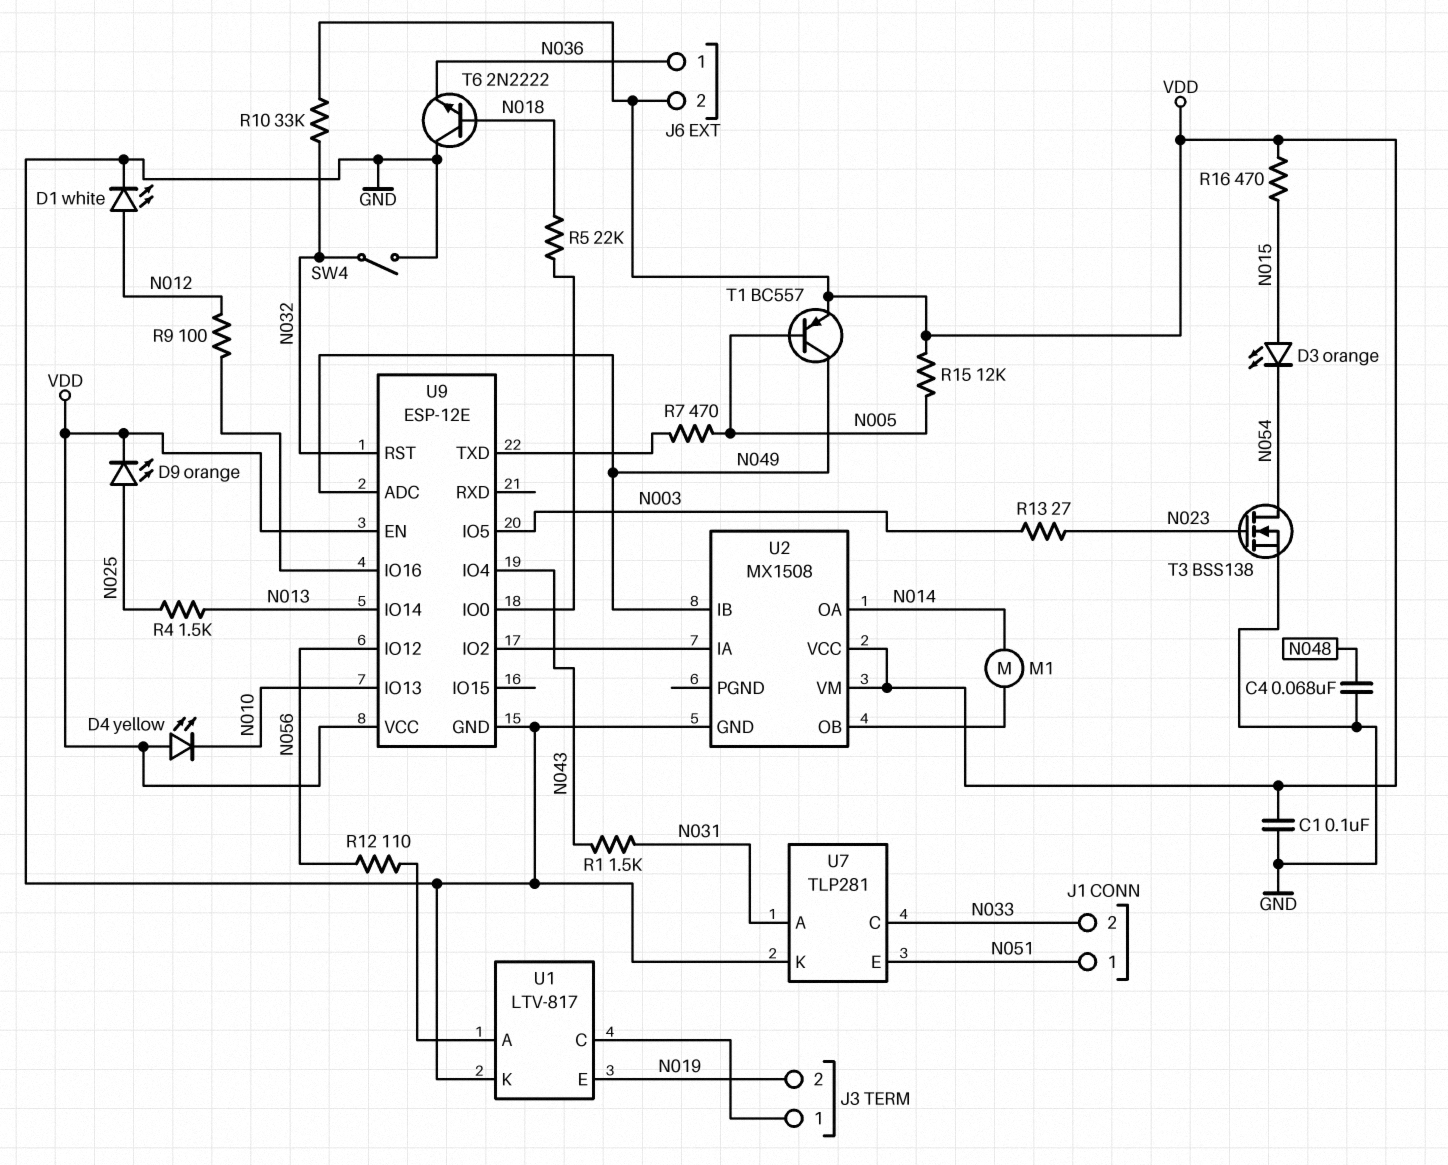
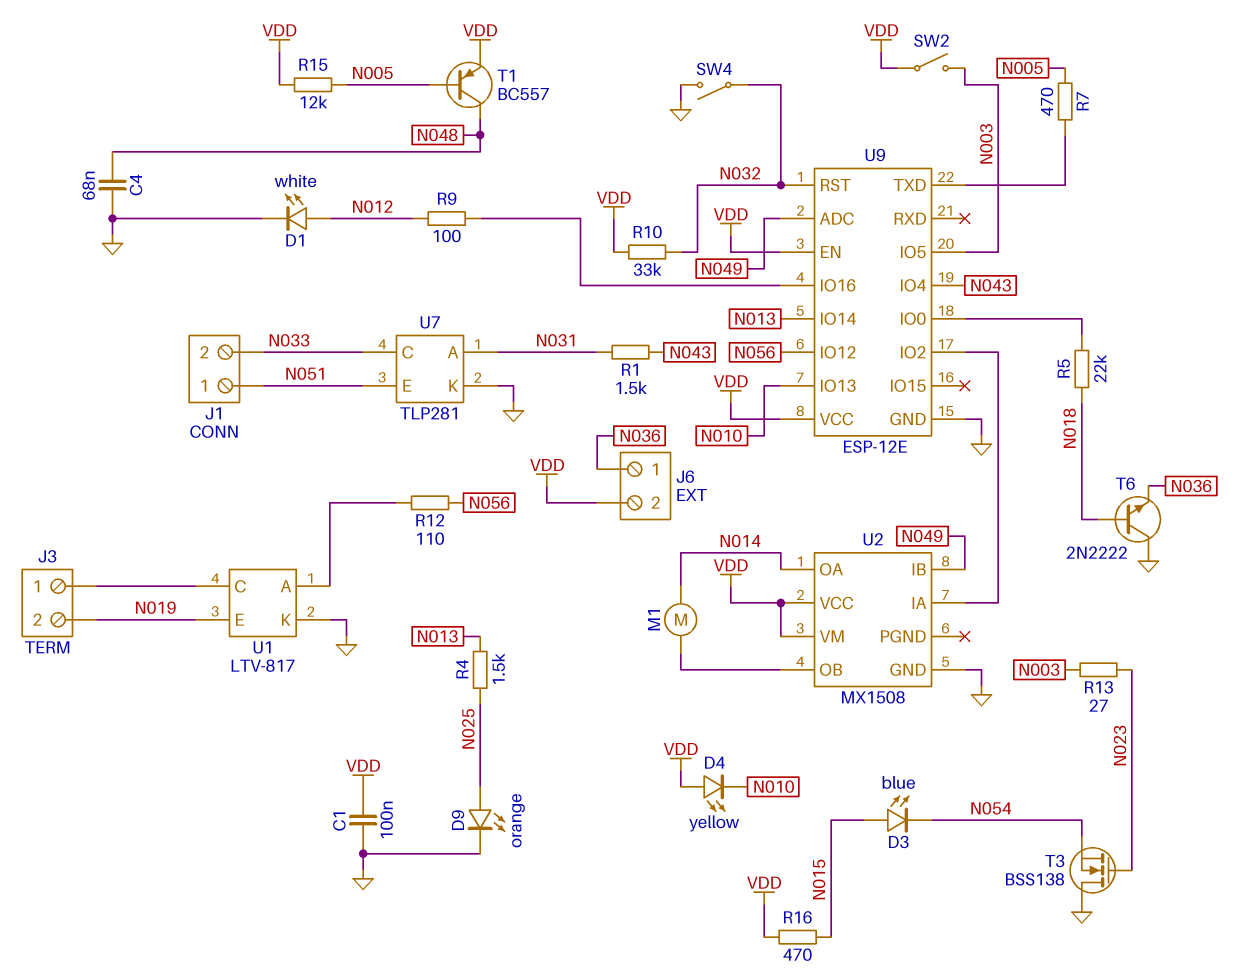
D3: LED orange (A N015, K N054) -> LED blue (A N015, K N054)
D9: LED orange (A N025, K VDD) -> LED orange (A N025, K GND)
SW2: none -> switch (N003, VDD)
T1: PNP BC557 (B N005, C N049, E VDD) -> PNP BC557 (B N005, C N048, E VDD)
T3: NMOS BSS138 (G N023, D N054, S GND) -> NMOS BSS138 (G N023, D GND, S N054)

